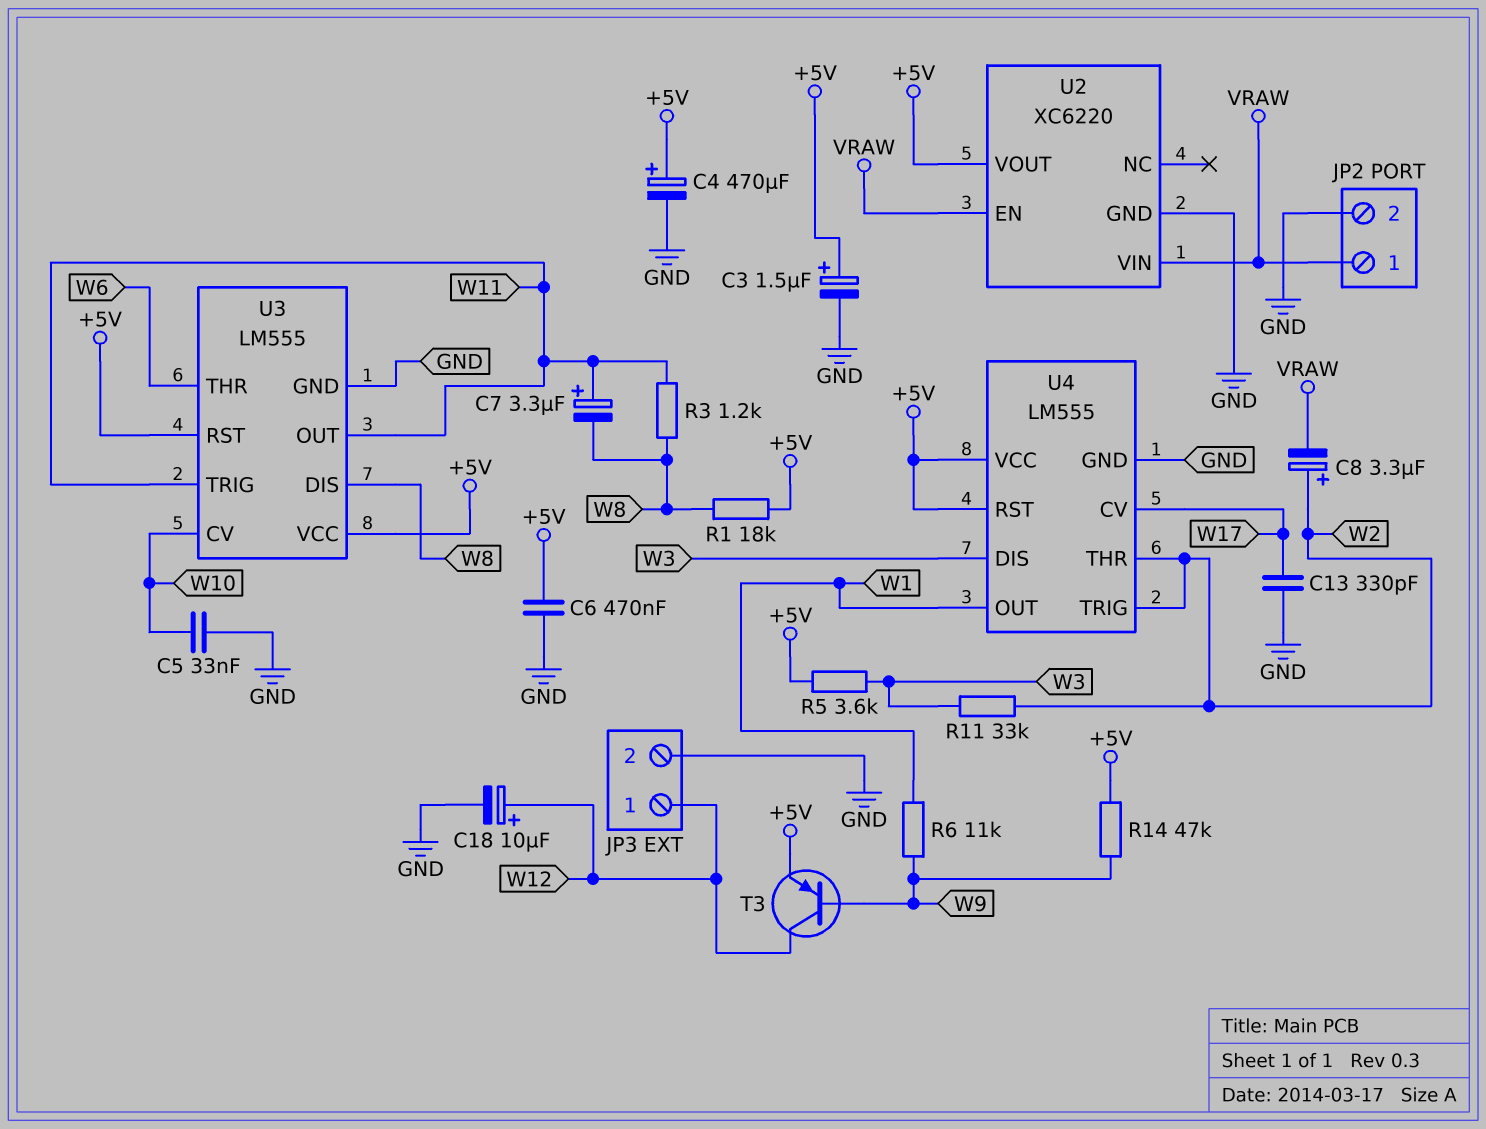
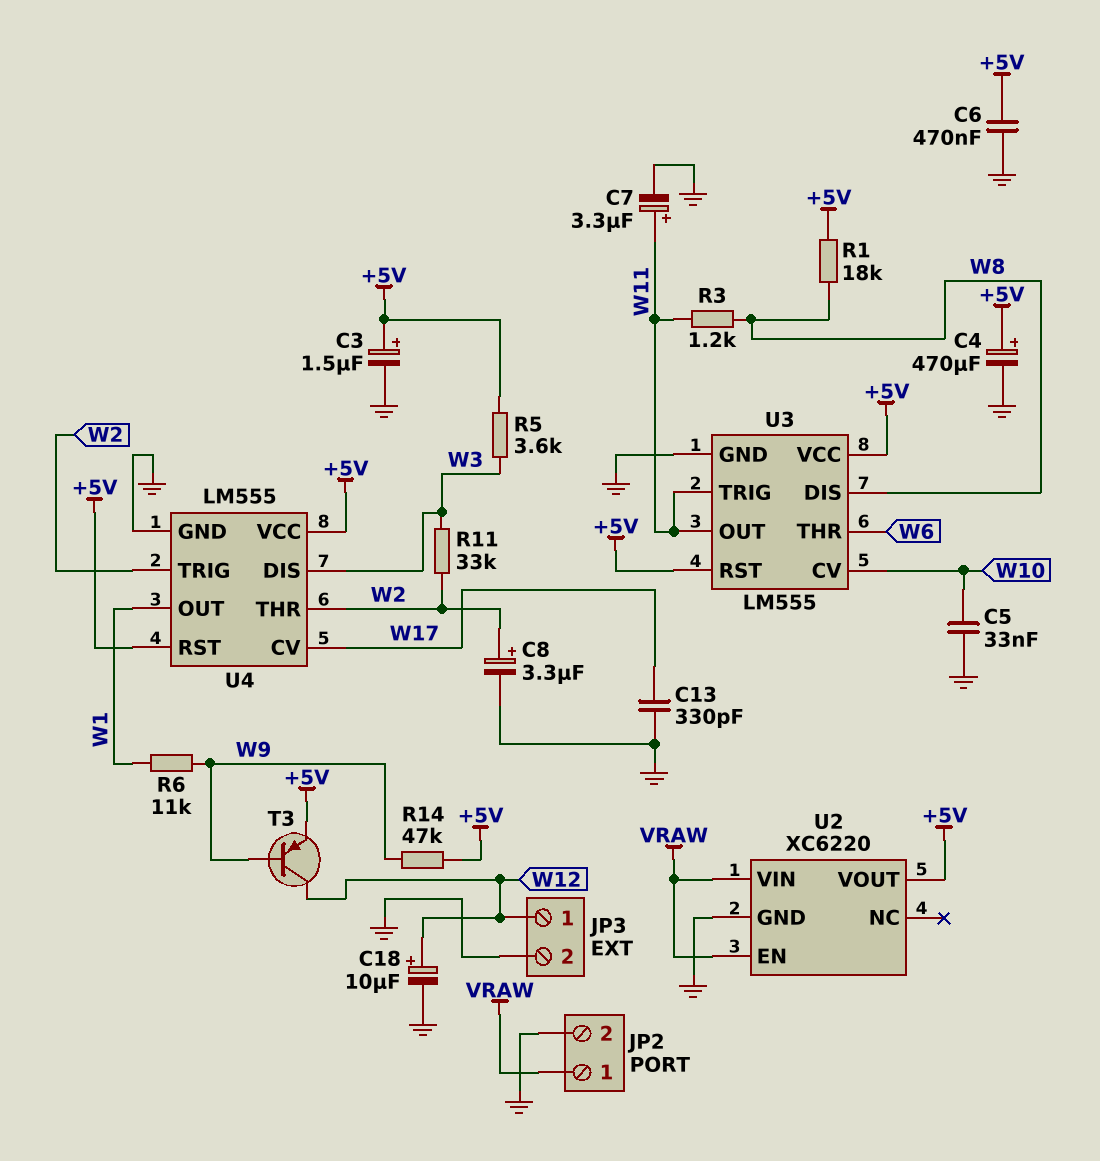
C7: 3.3uF (plus W11, minus W8) -> 3.3uF (plus W11, minus GND)
C8: 3.3uF (plus W2, minus VRAW) -> 3.3uF (plus W2, minus GND)

